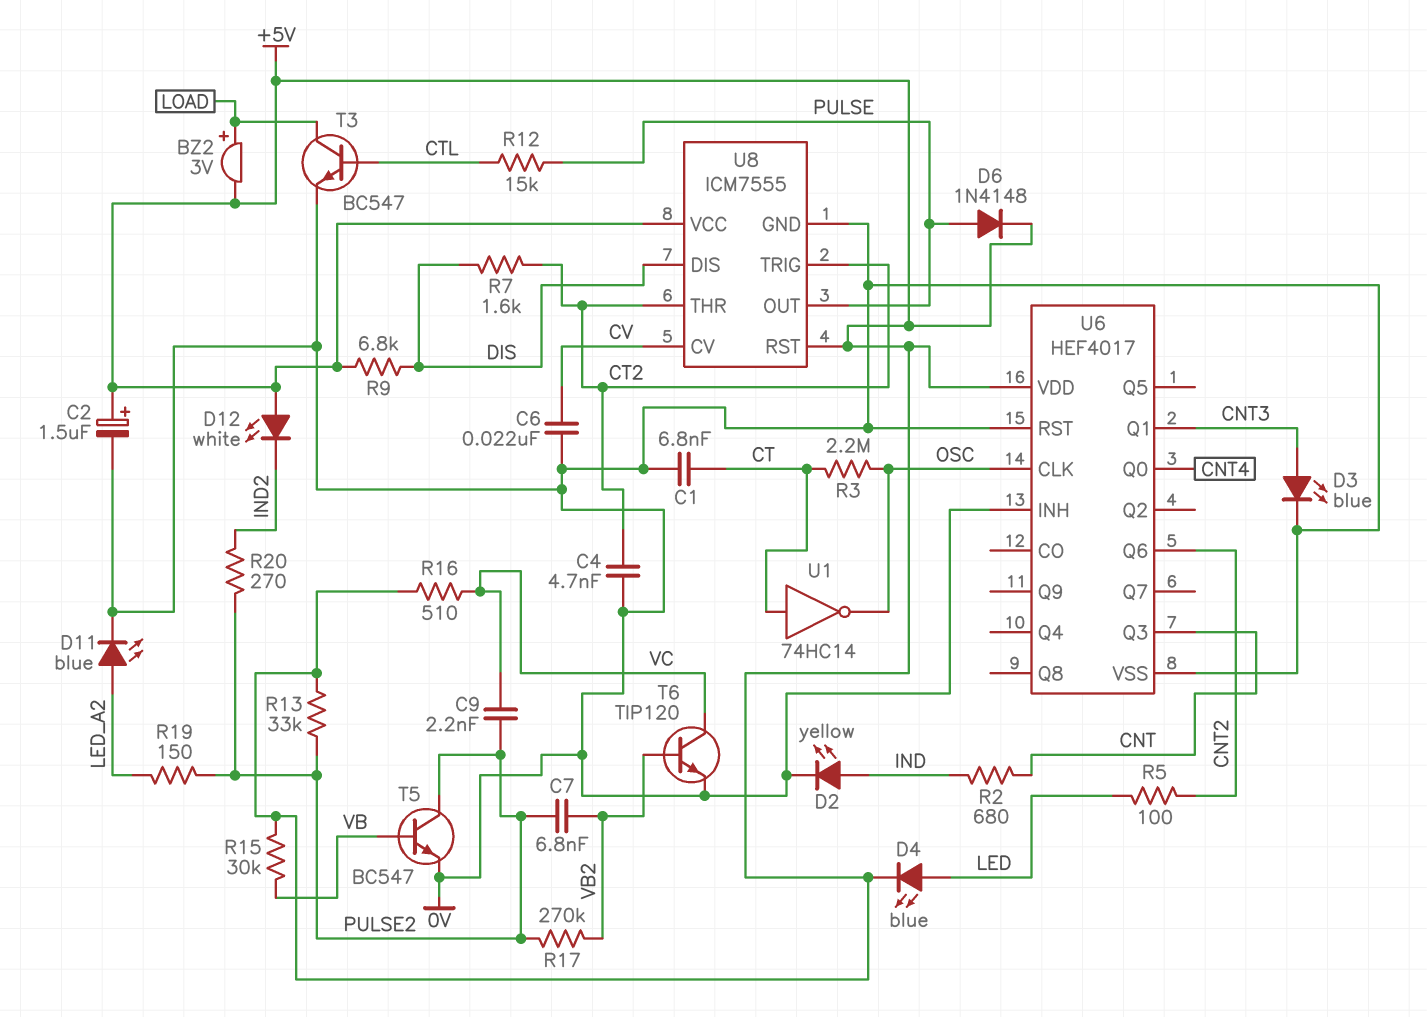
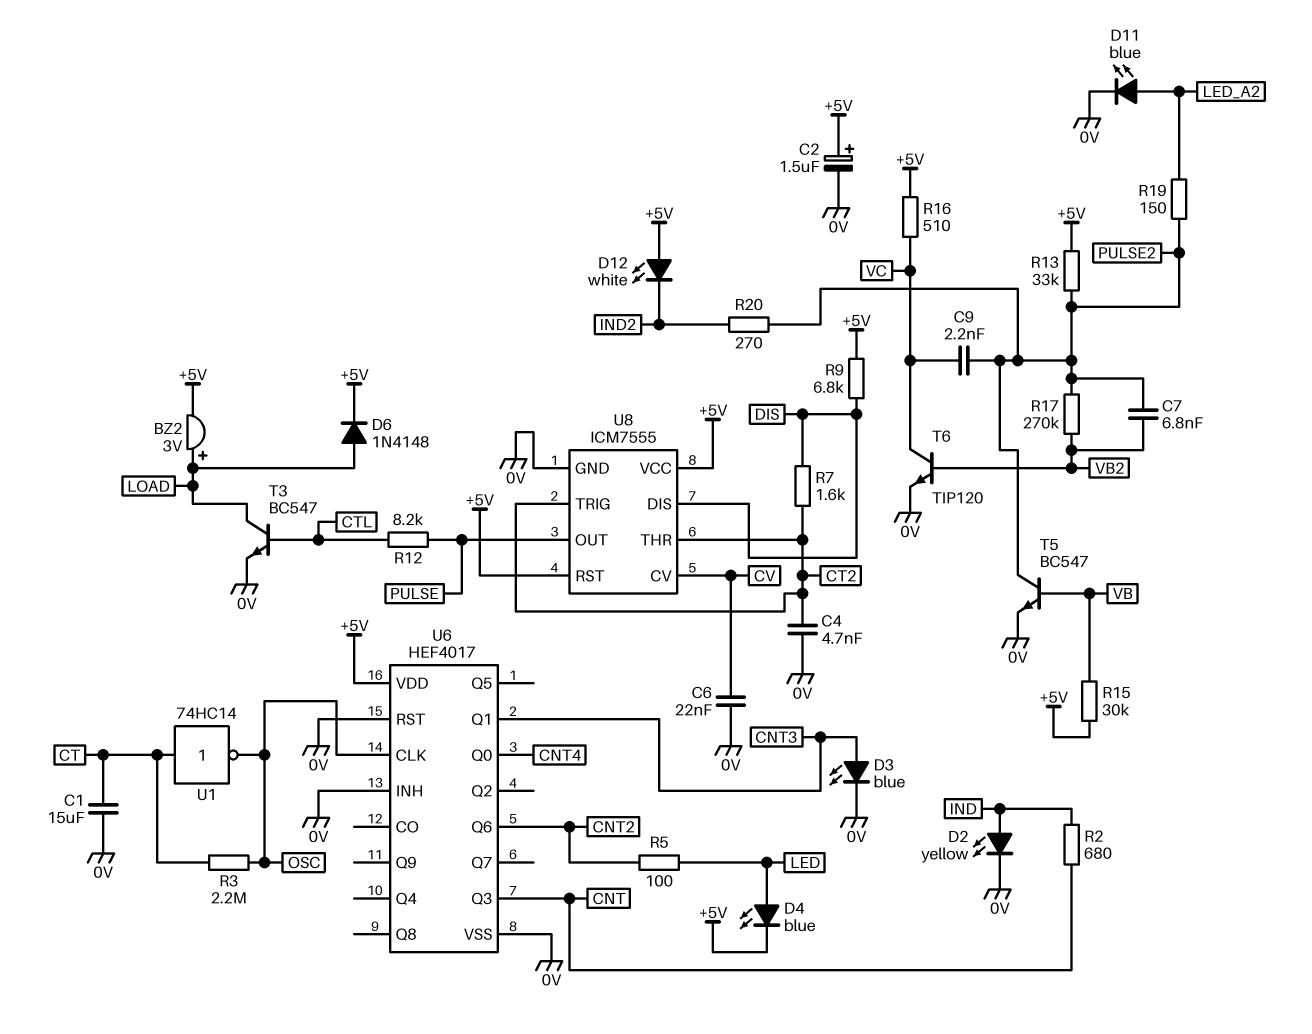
C1: 6.8nF (0V, CT) -> 15uF (0V, CT)
D6: diode 1N4148 (A PULSE, K +5V) -> diode 1N4148 (A LOAD, K +5V)
R12: 15k (CTL, PULSE) -> 8.2k (CTL, PULSE)

